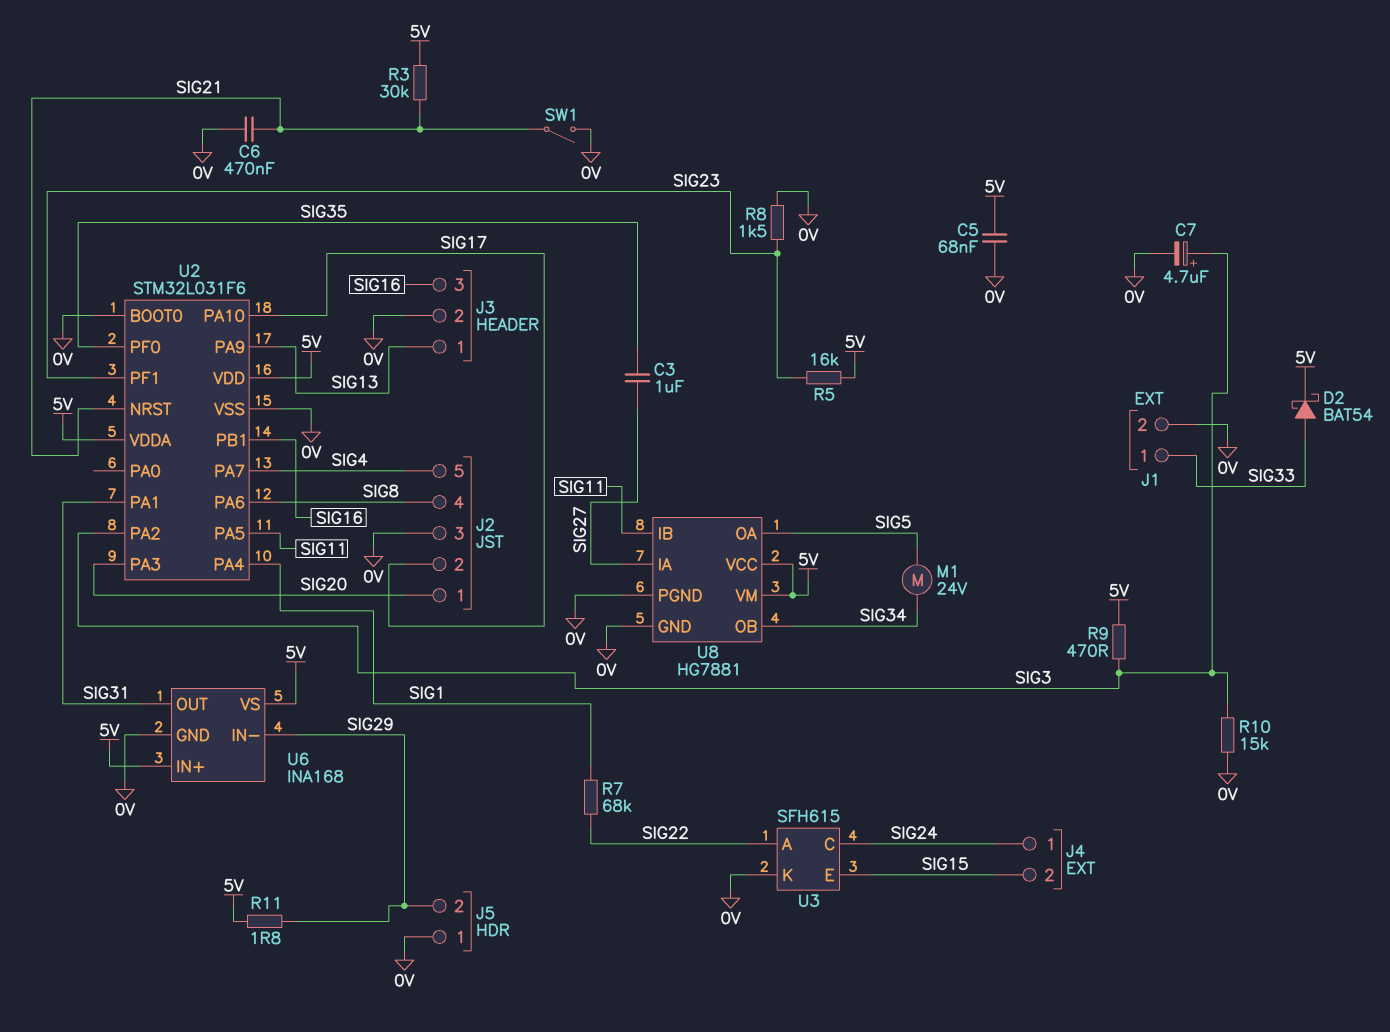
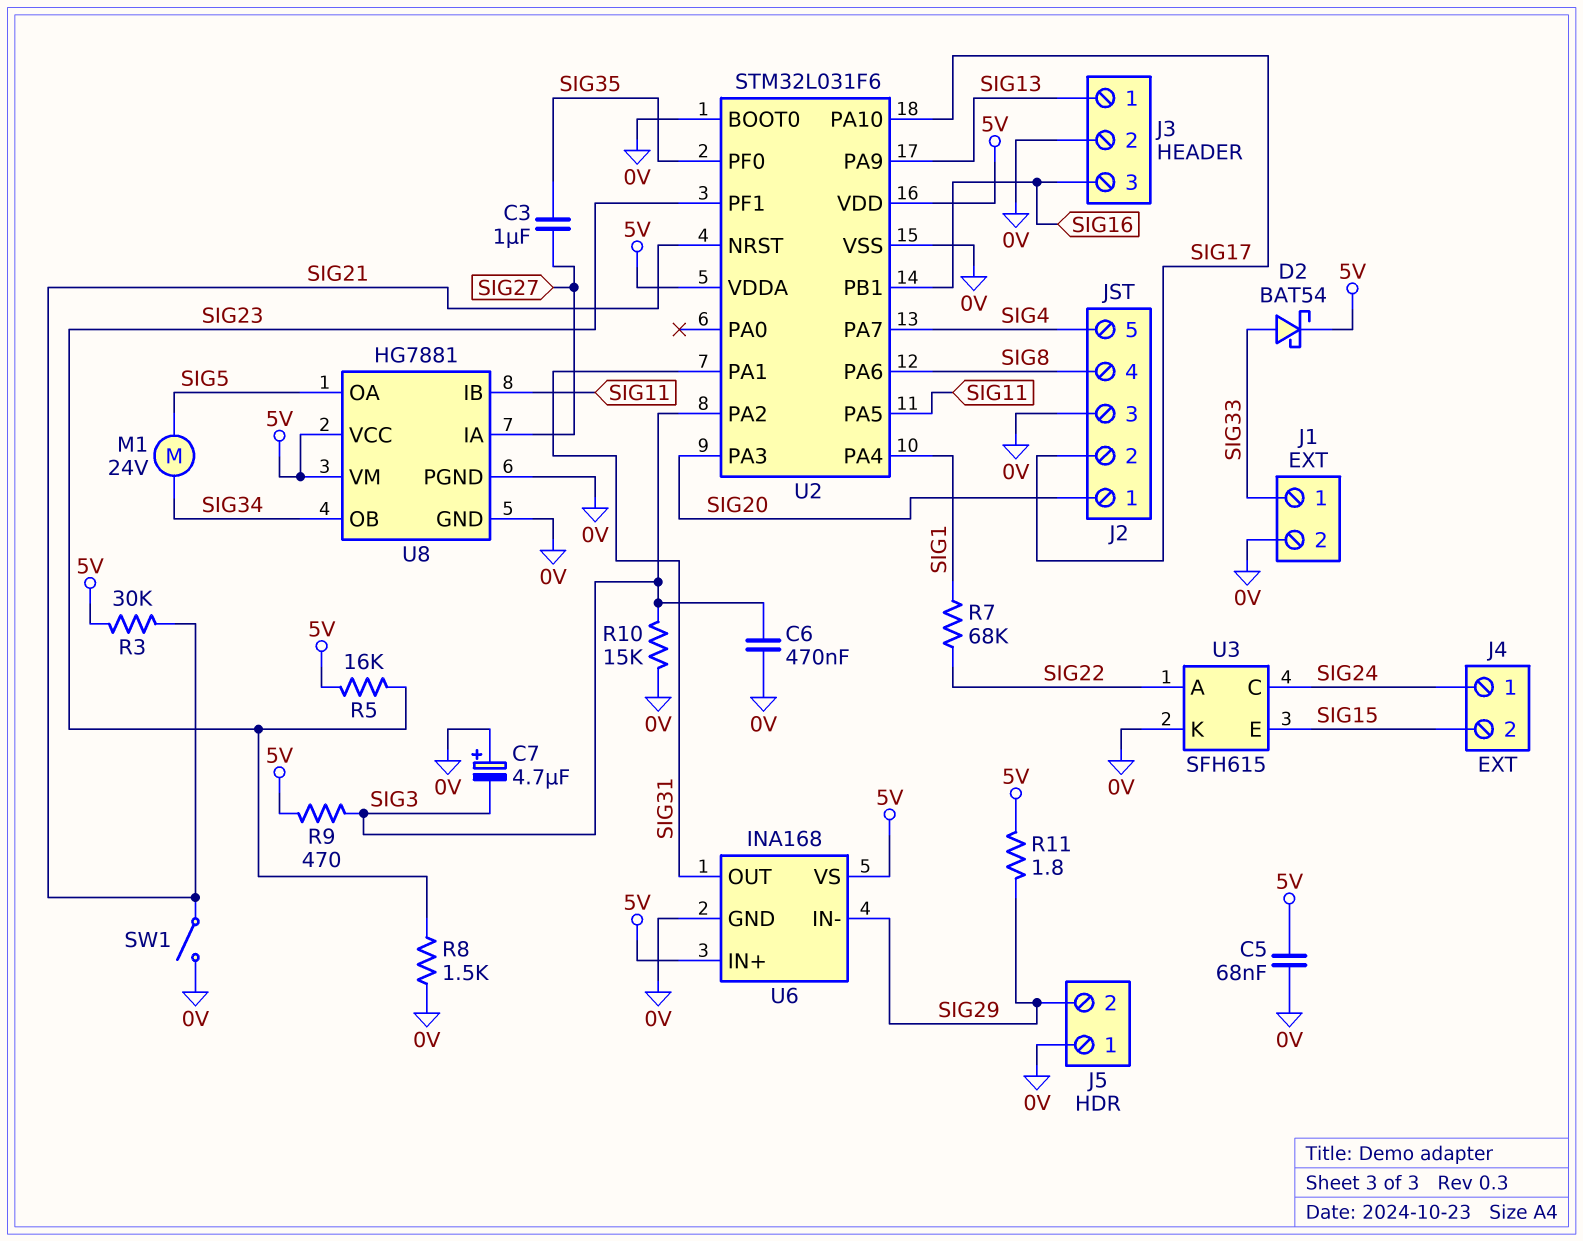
C6: 470nF (0V, SIG21) -> 470nF (0V, SIG3)
C7: 4.7uF (plus SIG3, minus 0V) -> 4.7uF (plus 0V, minus SIG3)

